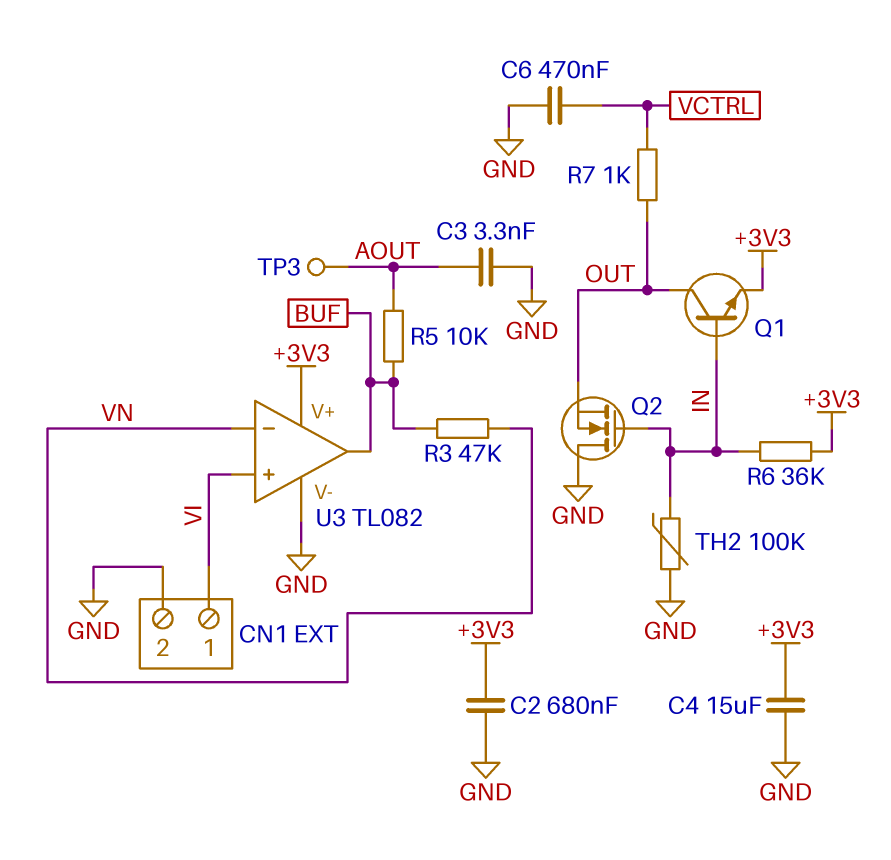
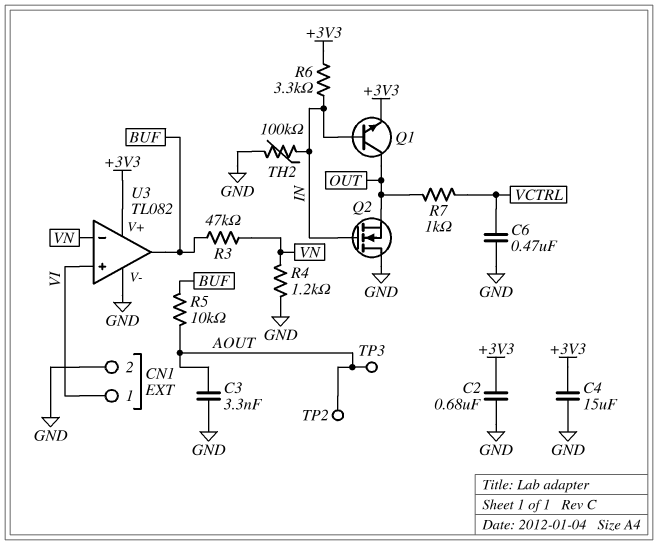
R4: none -> 1.2k (GND, VN)
R6: 36k (+3V3, IN) -> 3.3k (+3V3, IN)
TP2: none -> test point (AOUT)

